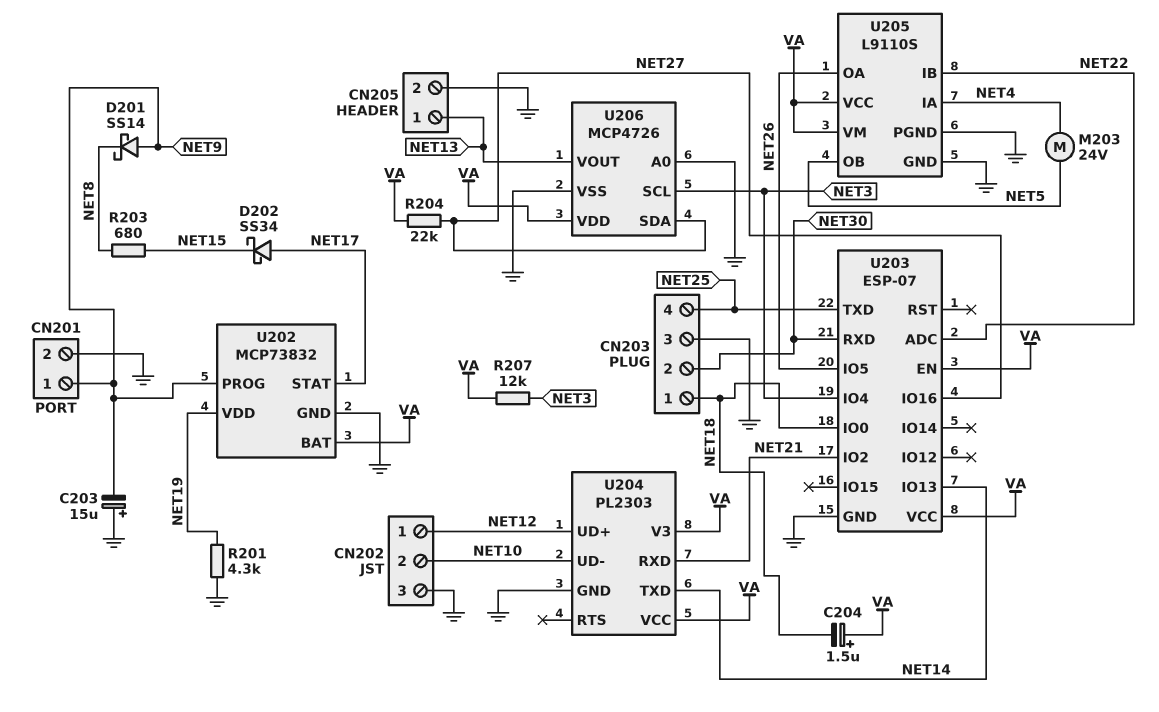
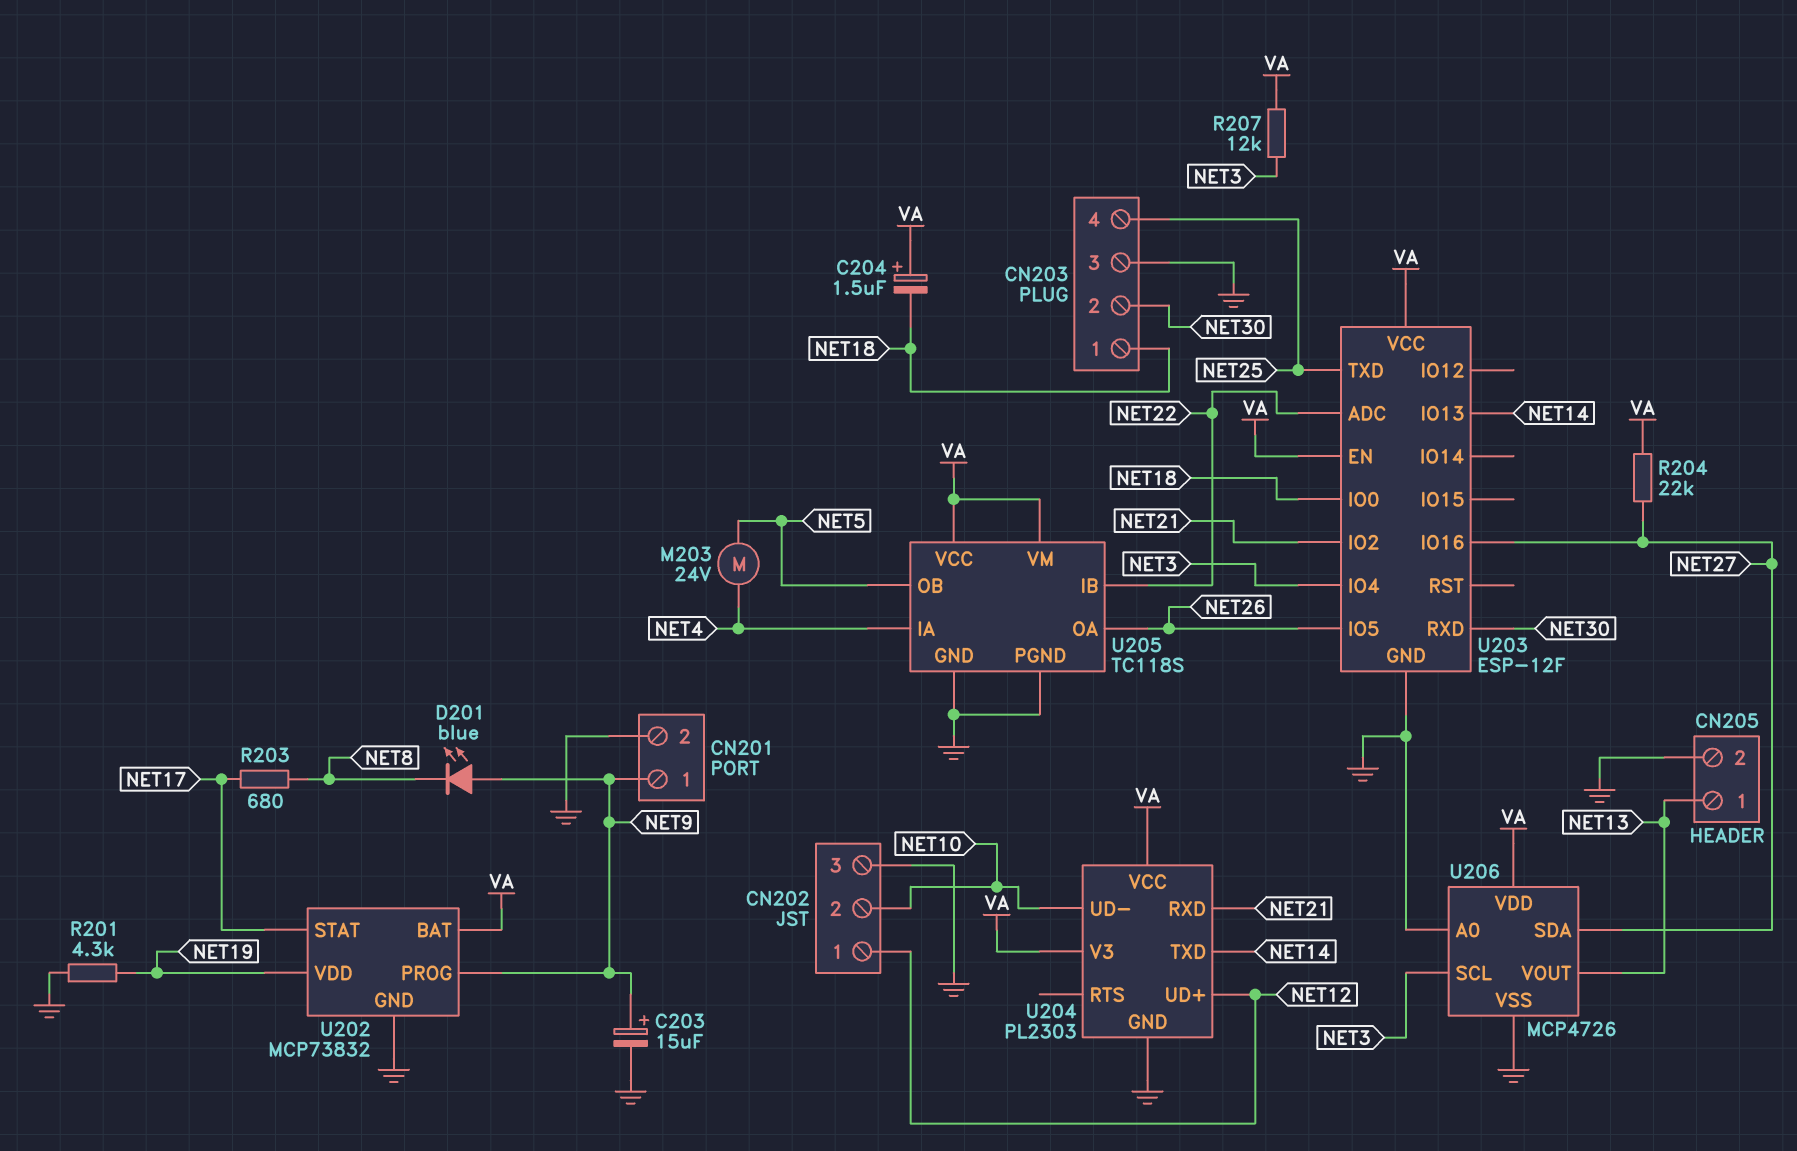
C203: 15uF (plus GND, minus NET9) -> 15uF (plus NET9, minus GND)
D201: schottky SS14 (A NET9, K NET8) -> LED blue (A NET9, K NET8)
D202: schottky SS34 (A NET17, K NET15) -> none
R203: 680 (NET8, NET15) -> 680 (NET8, NET17)
U203: ESP-07 -> ESP-12F
U205: L9110S -> TC118S

